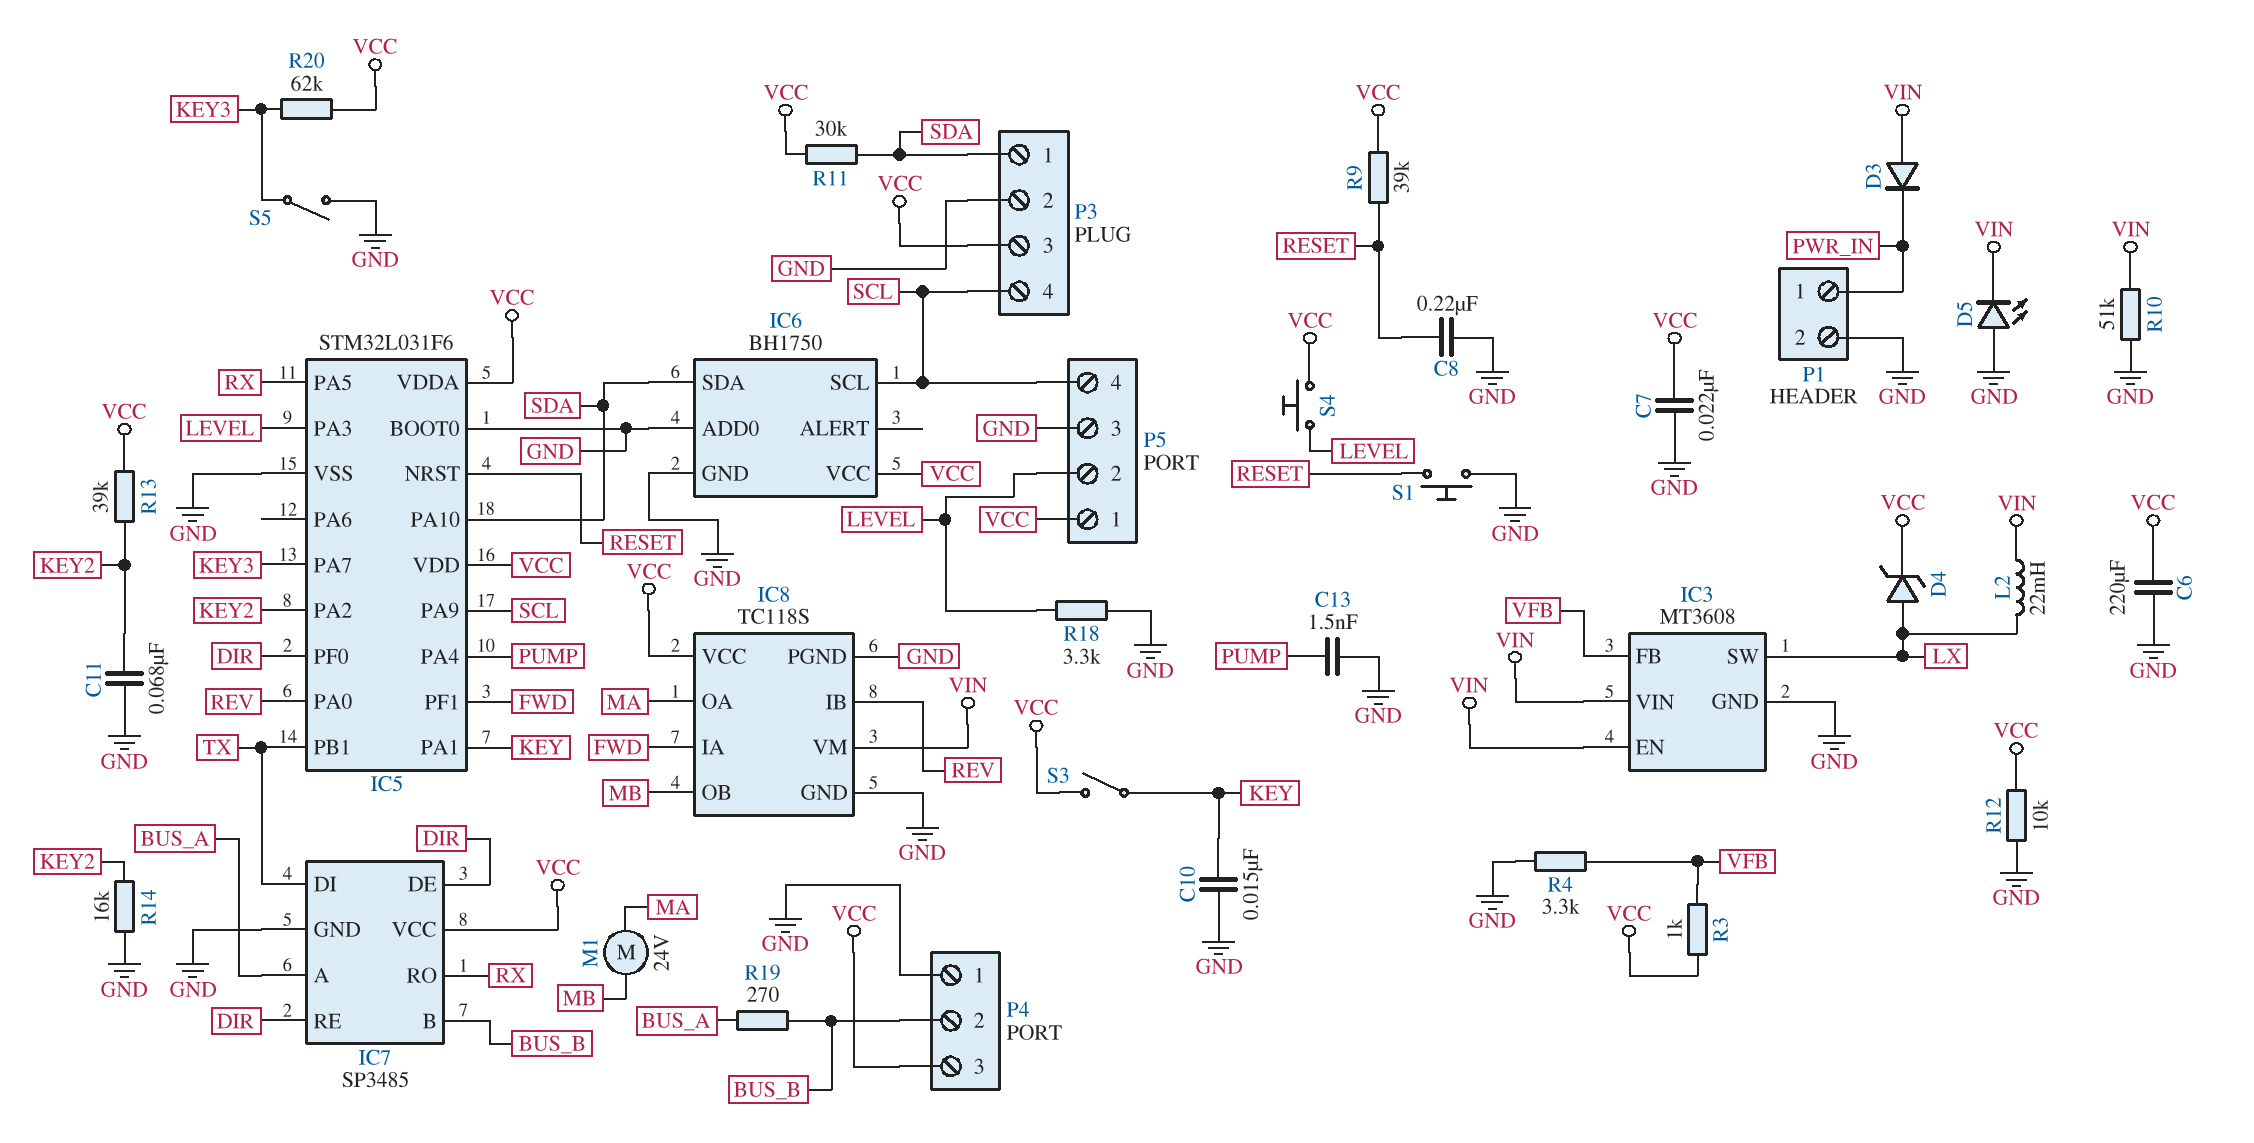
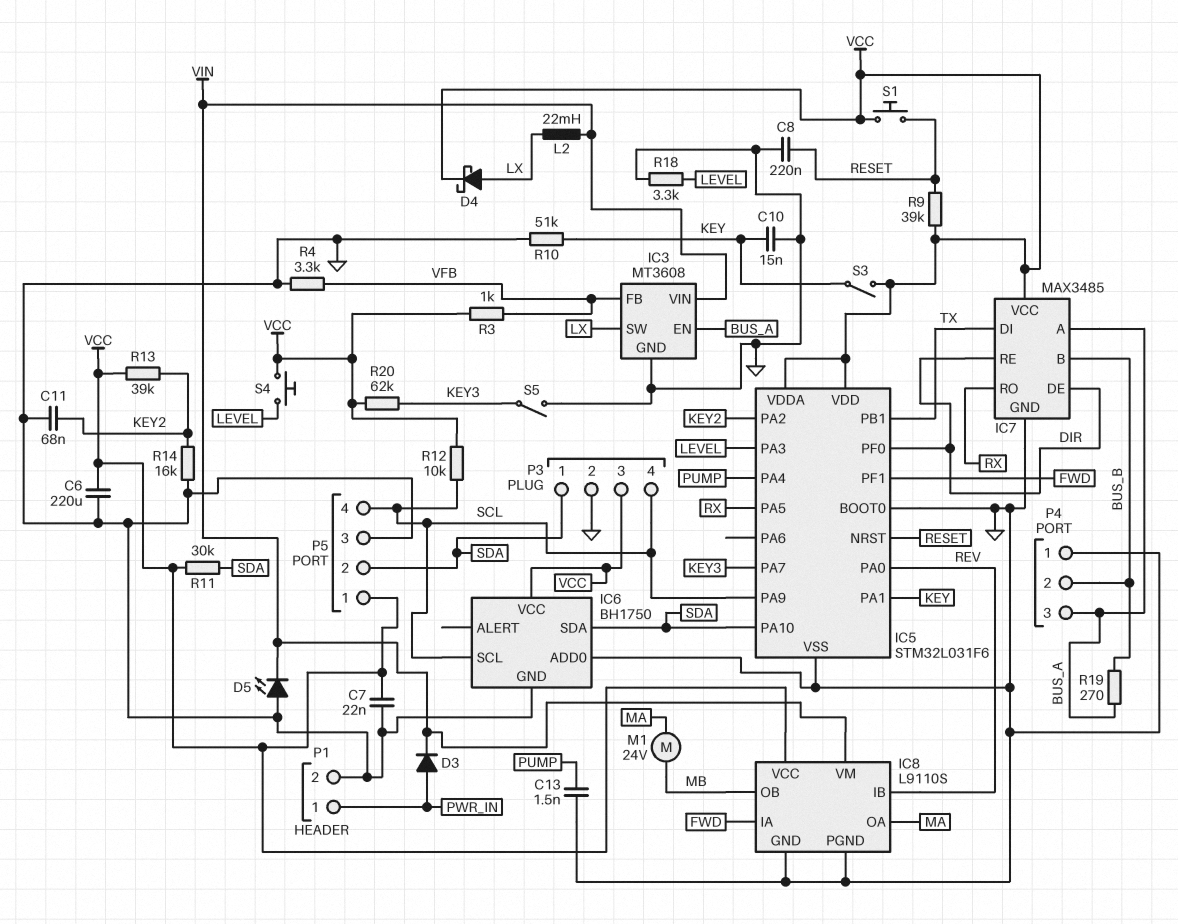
D3: diode (A VIN, K PWR_IN) -> diode (A PWR_IN, K VIN)
D4: zener (A LX, K VCC) -> schottky (A LX, K VCC)
IC3 pin EN: VIN -> BUS_A
IC7: SP3485 -> MAX3485
IC8: TC118S -> L9110S
P4 pin 3: VCC -> BUS_A
P5 pin 2: LEVEL -> SDA
R10: 51k (GND, VIN) -> 51k (GND, KEY)
R12: 10k (GND, VCC) -> 10k (SCL, VCC)
S1: button (GND, RESET) -> button (RESET, VCC)

